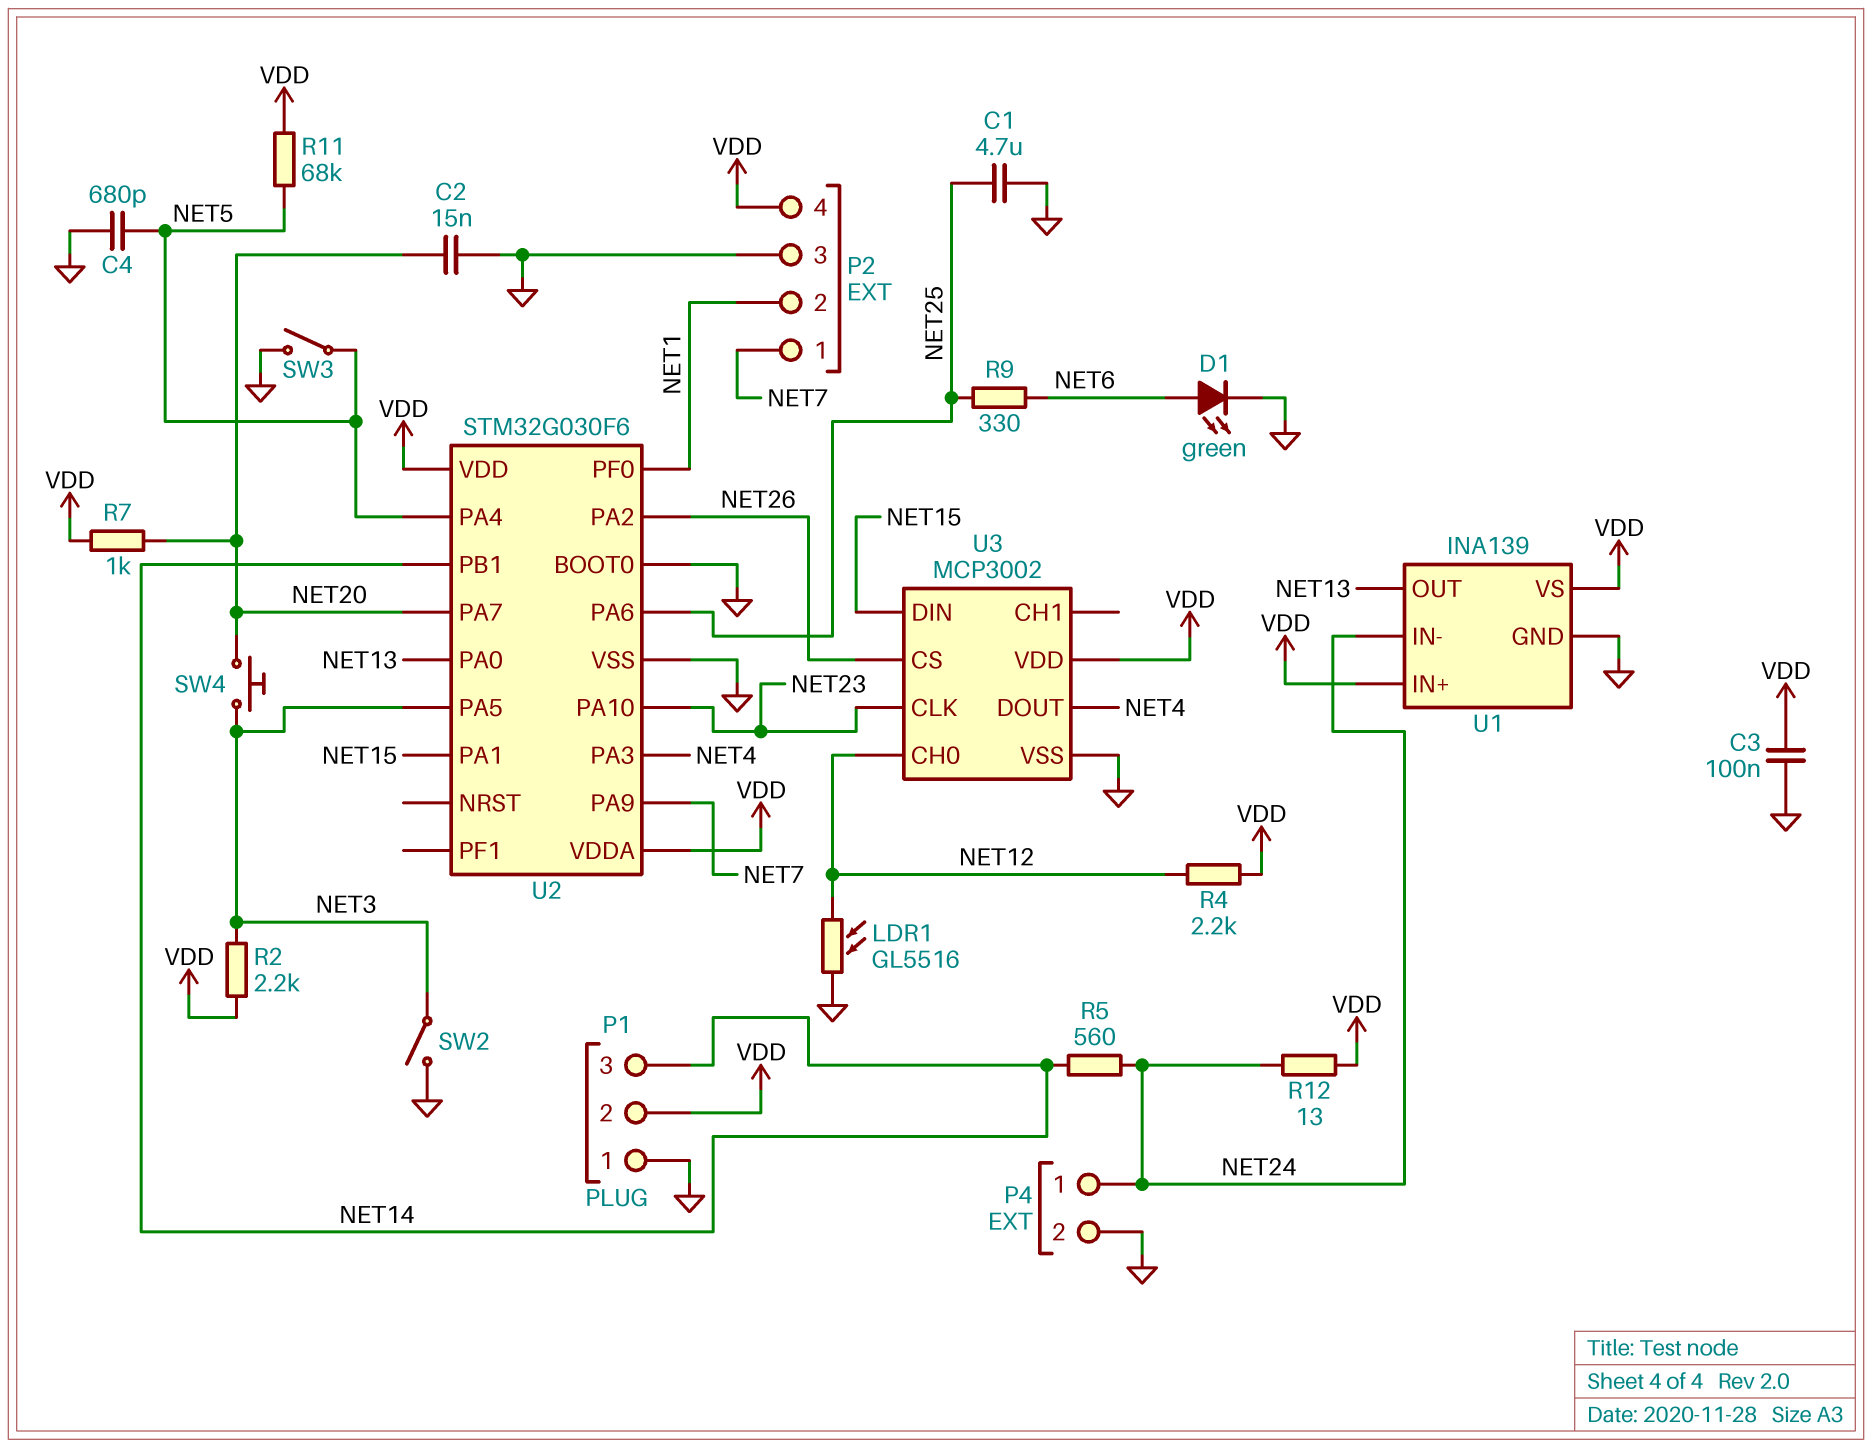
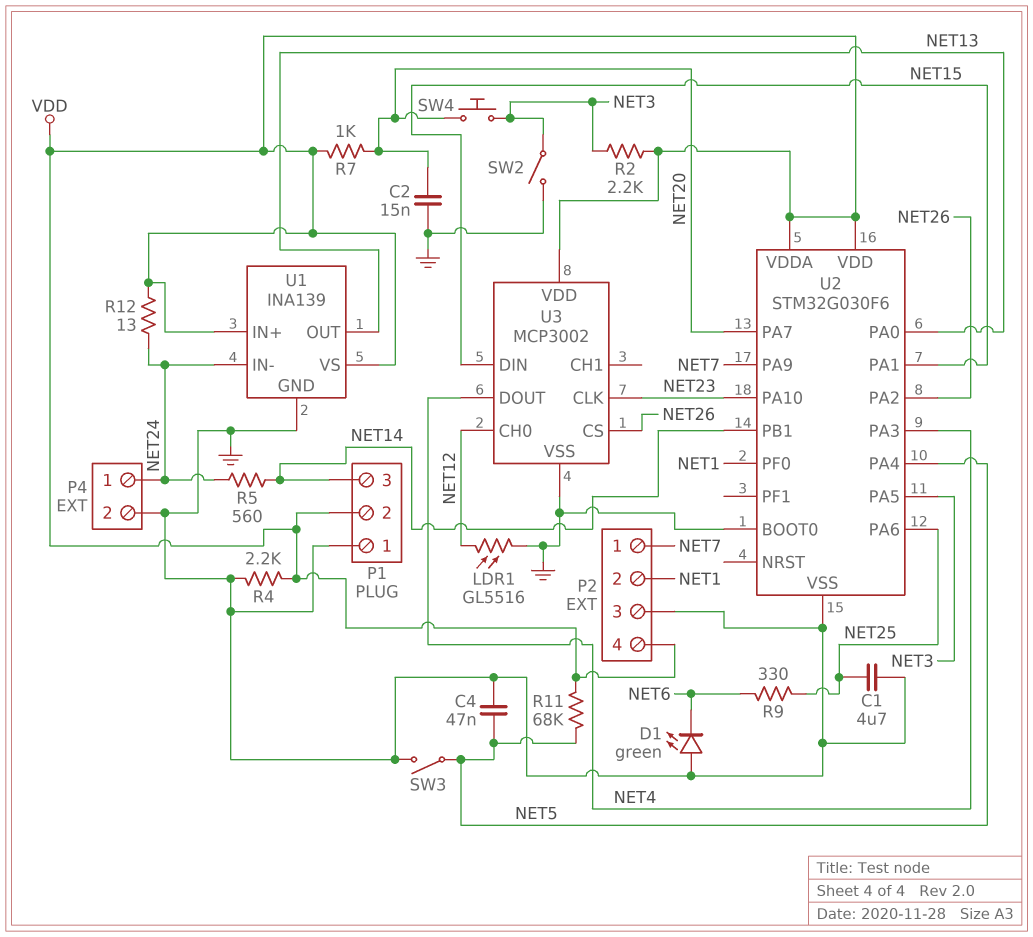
C3: 100nF (GND, VDD) -> none
C4: 680pF (GND, NET5) -> 47nF (GND, NET5)
D1: LED green (A NET6, K GND) -> LED green (A GND, K NET6)
R4: 2.2k (NET12, VDD) -> 2.2k (GND, VDD)

